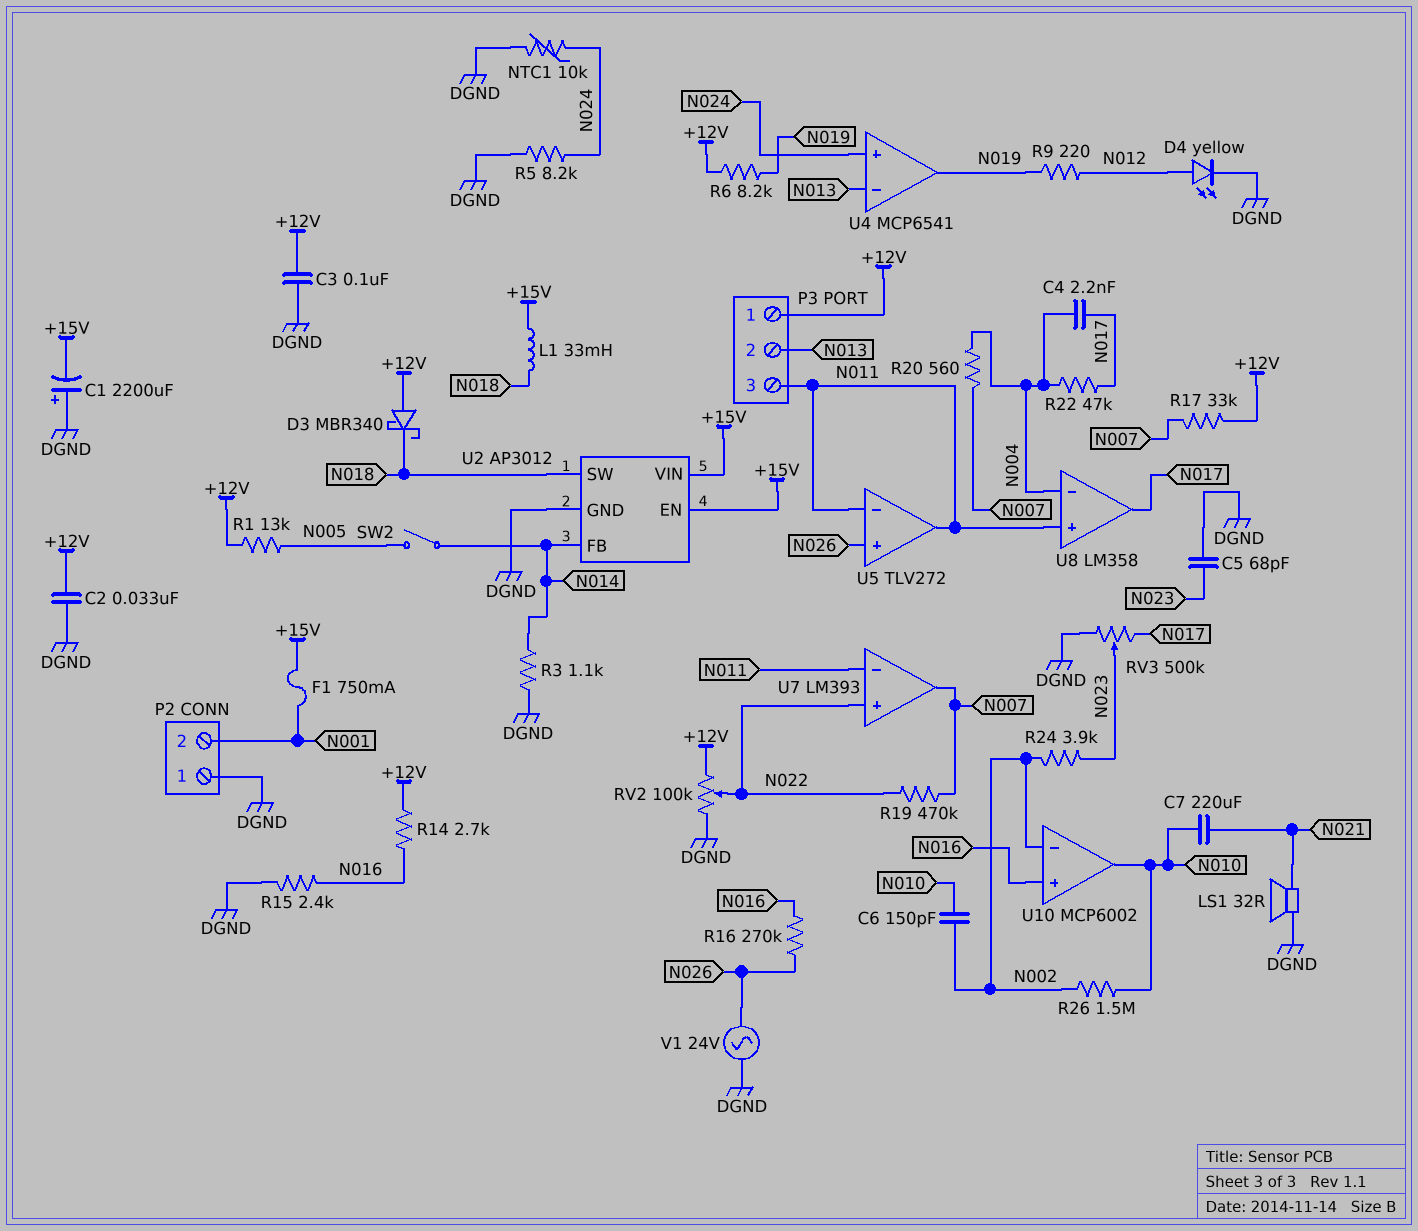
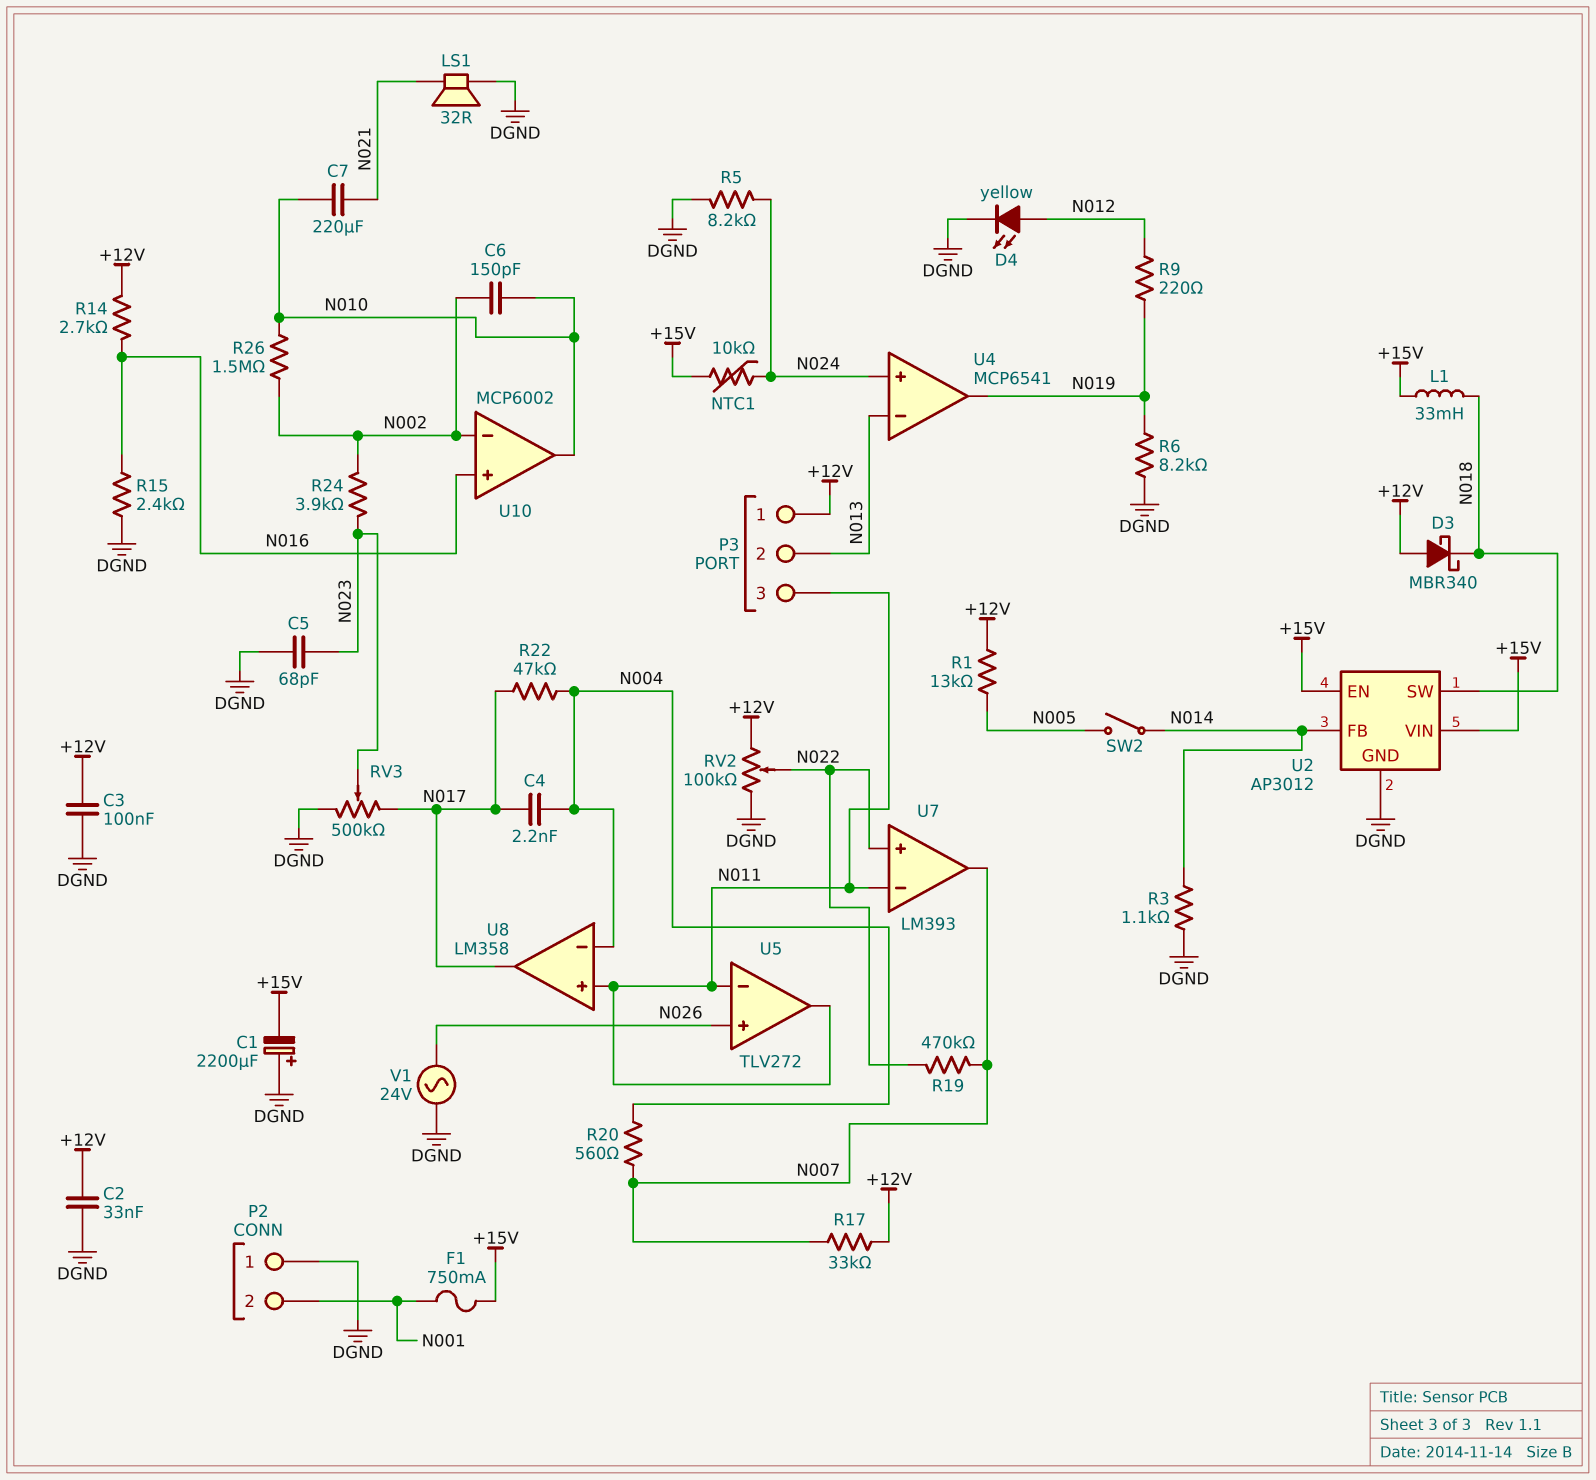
NTC1: 10k (DGND, N024) -> 10k (+15V, N024)
R6: 8.2k (+12V, N019) -> 8.2k (DGND, N019)
R16: 270k (N016, N026) -> none

